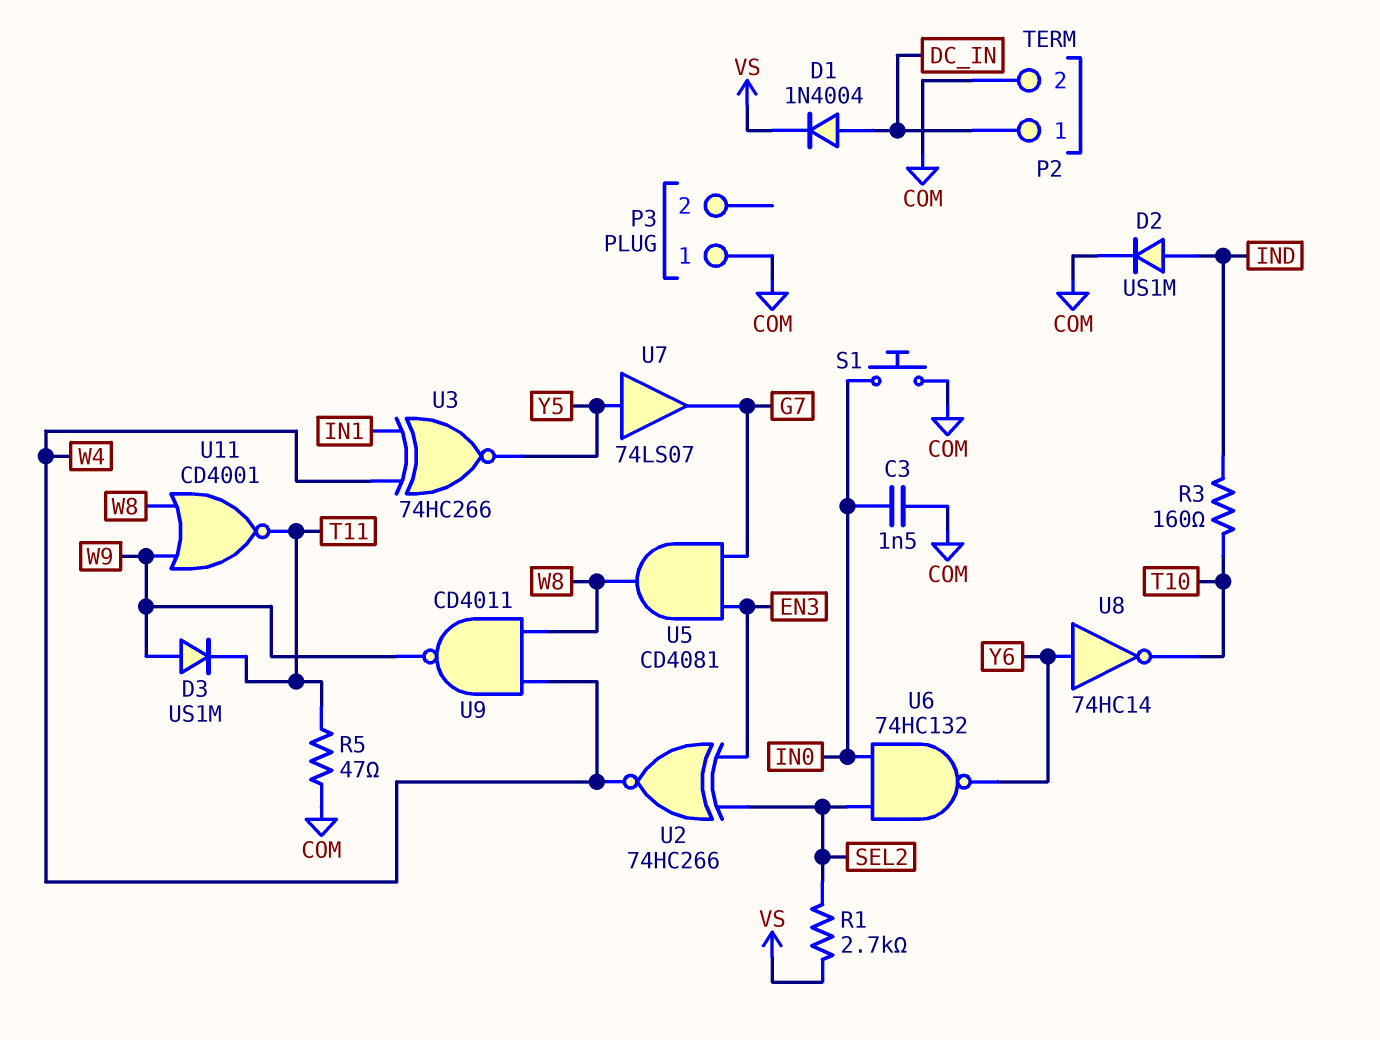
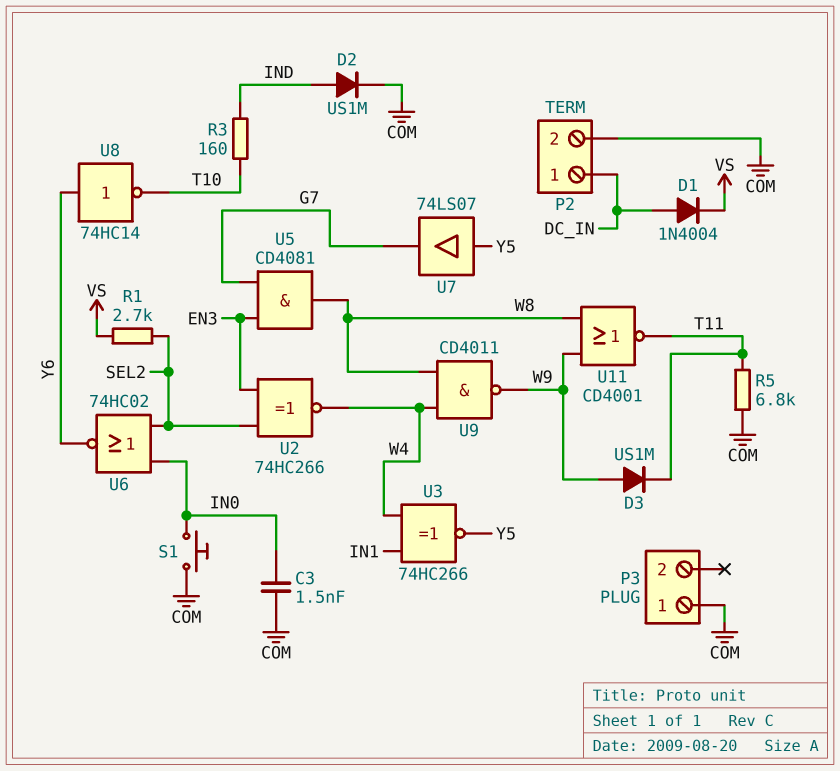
R5: 47 (COM, T11) -> 6.8k (COM, T11)
U6: NAND 74HC132 (in IN0, in SEL2, out Y6) -> NOR 74HC02 (in IN0, in SEL2, out Y6)

